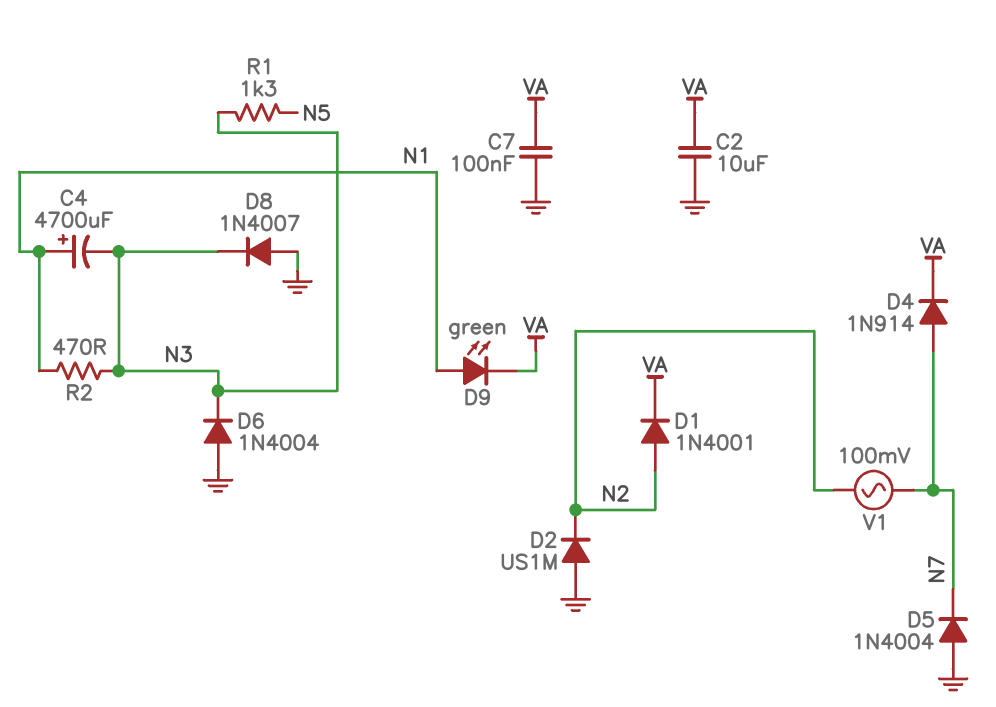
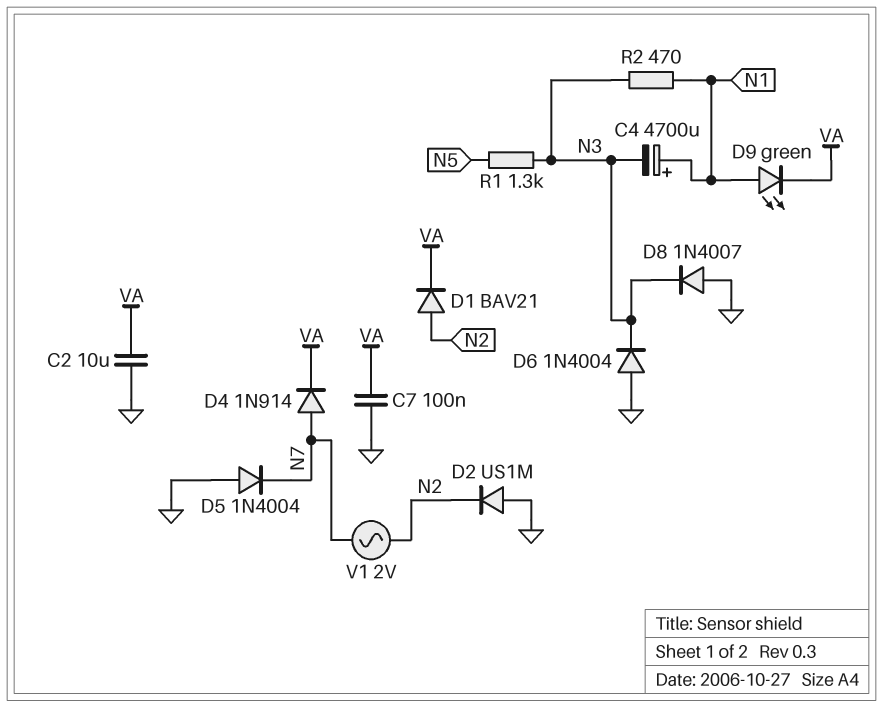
D1: diode 1N4001 (A N2, K VA) -> diode BAV21 (A N2, K VA)
V1: AC 100mV (N2, N7) -> AC 2V (N2, N7)

